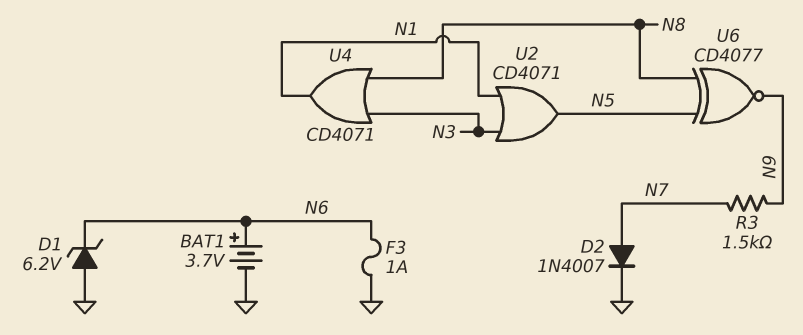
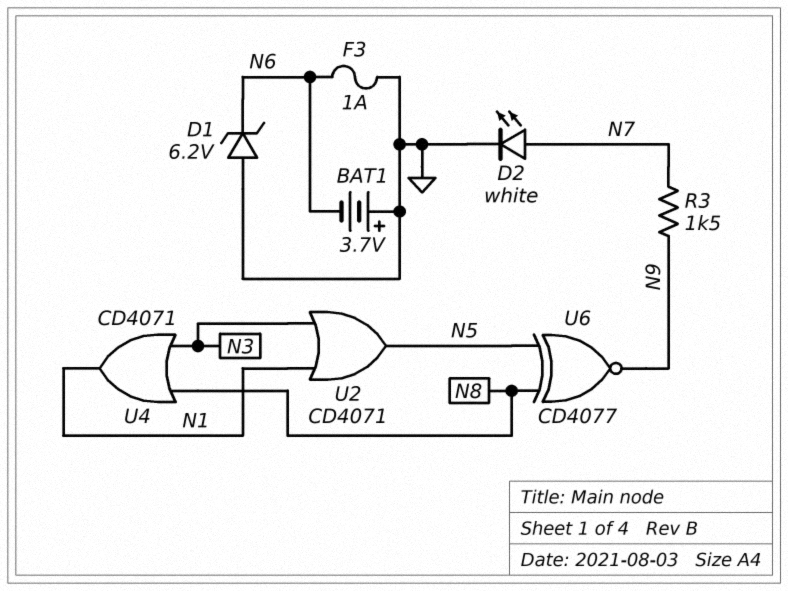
BAT1: 3.7V (plus N6, minus GND) -> 3.7V (plus GND, minus N6)
D2: diode 1N4007 (A N7, K GND) -> LED white (A N7, K GND)

